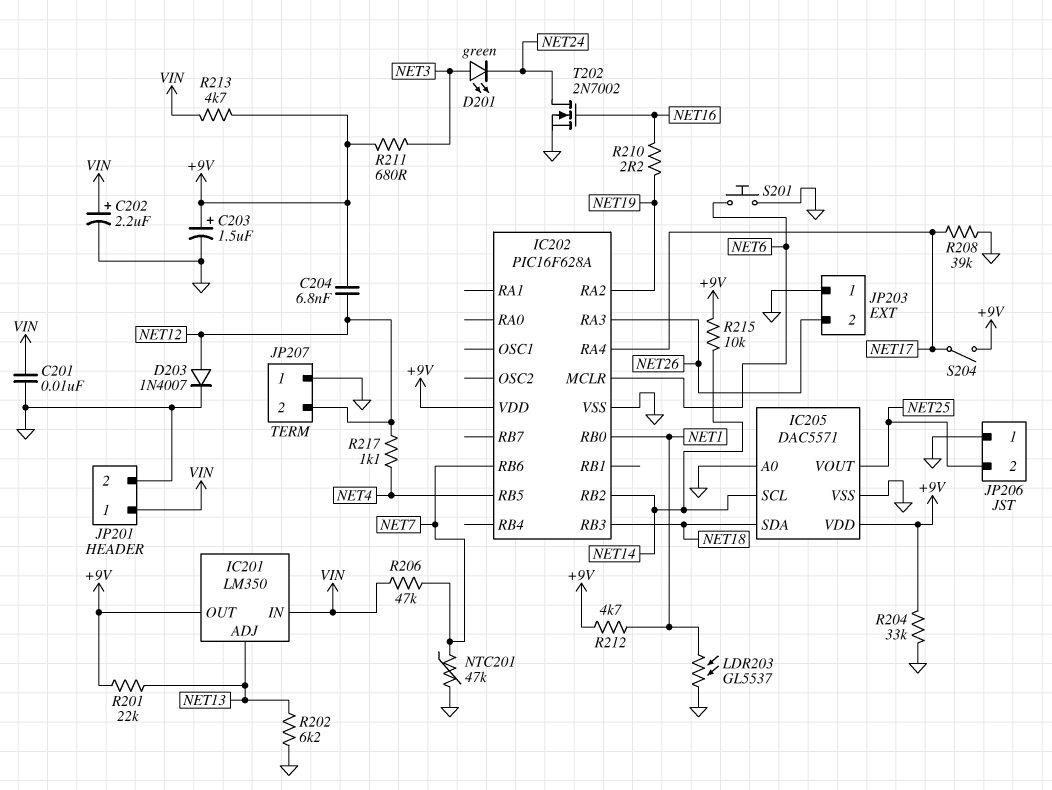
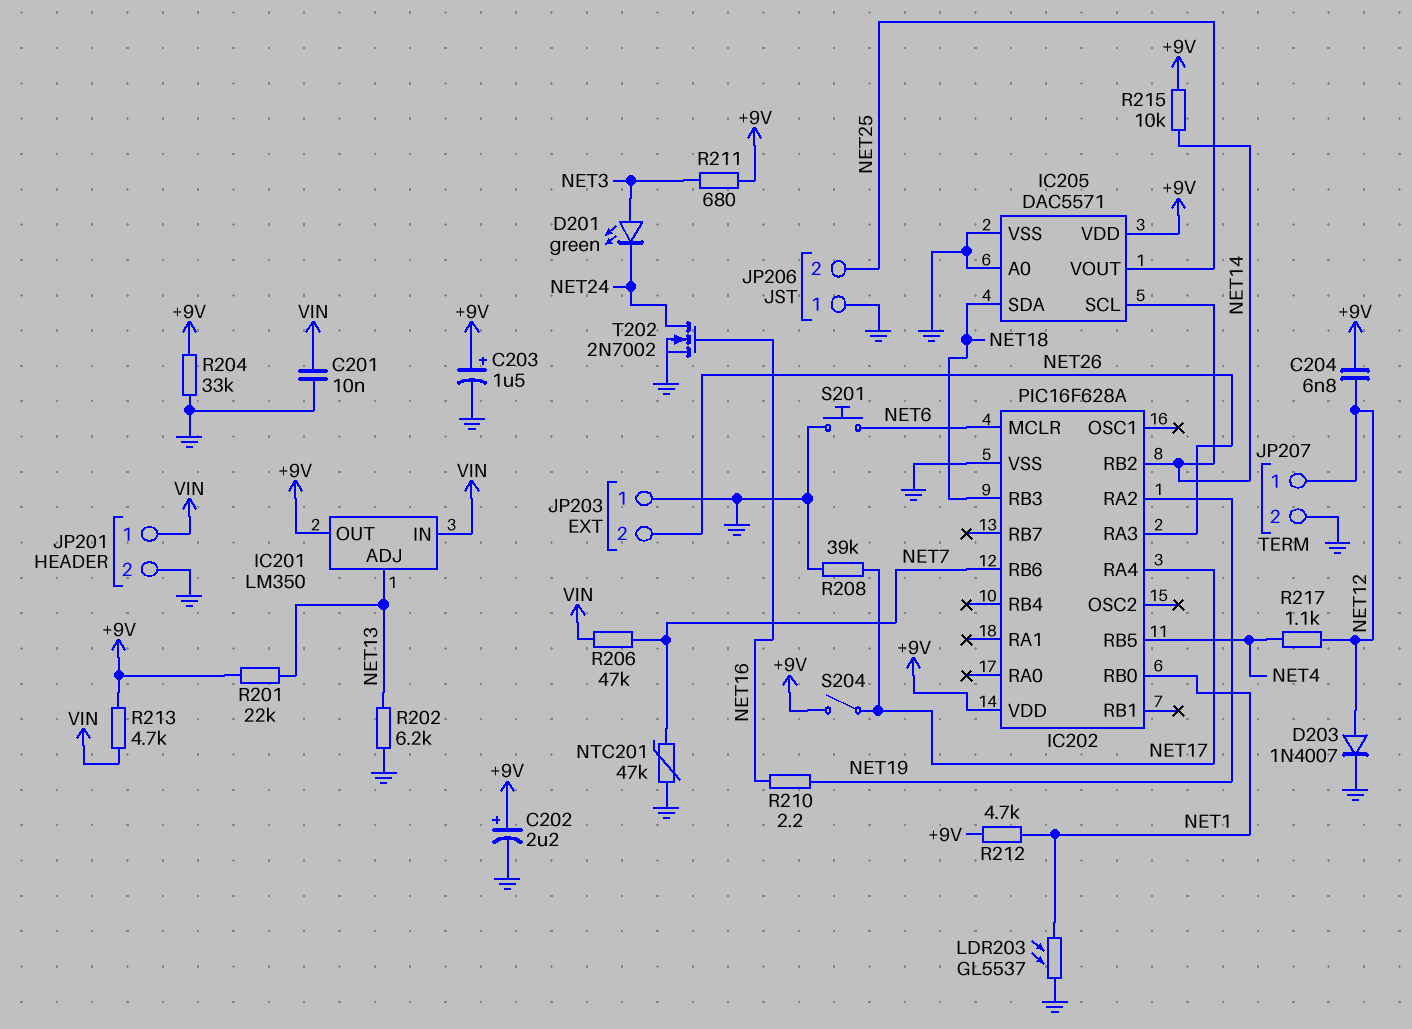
C202: 2.2uF (plus VIN, minus GND) -> 2.2uF (plus +9V, minus GND)
JP207 pin 1: GND -> NET12
JP207 pin 2: NET12 -> GND

